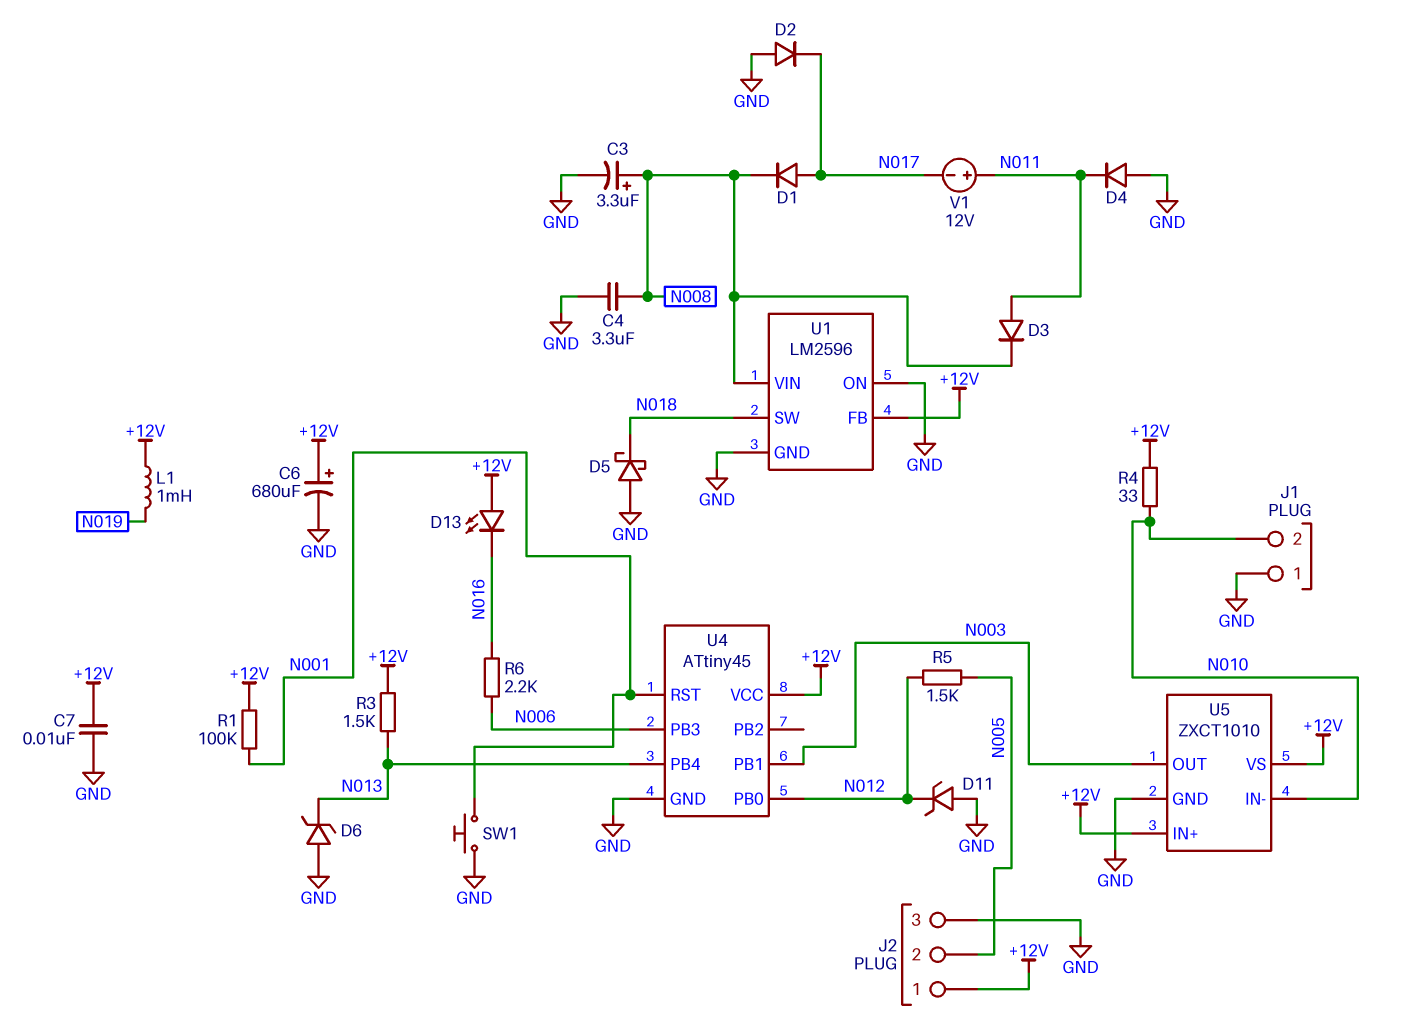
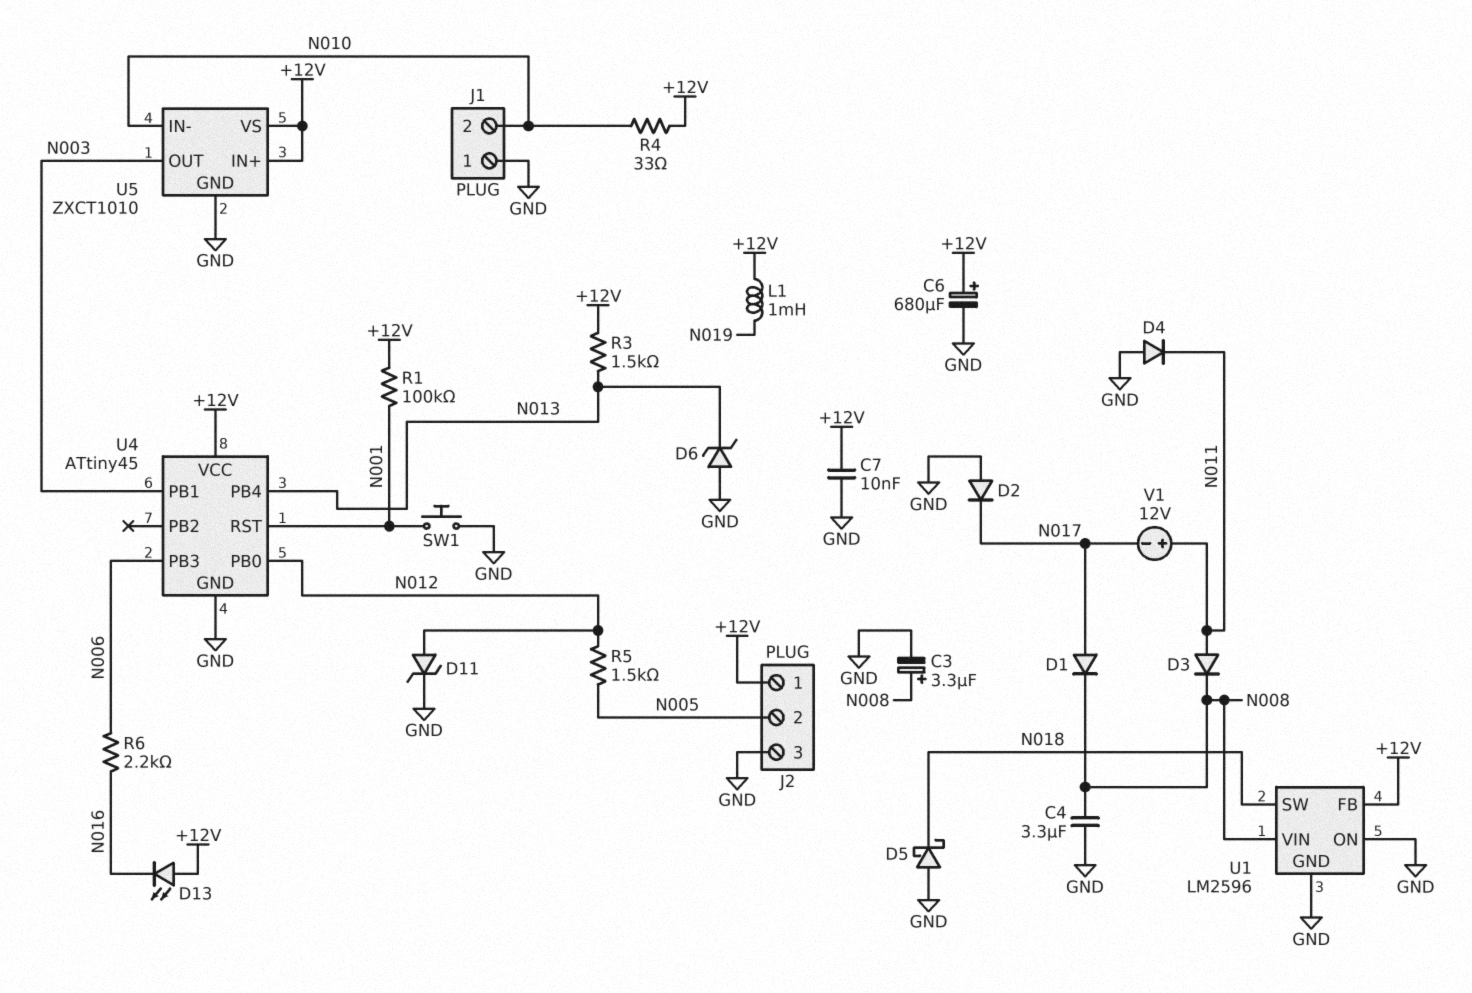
D11: zener (A GND, K N012) -> zener (A N012, K GND)

